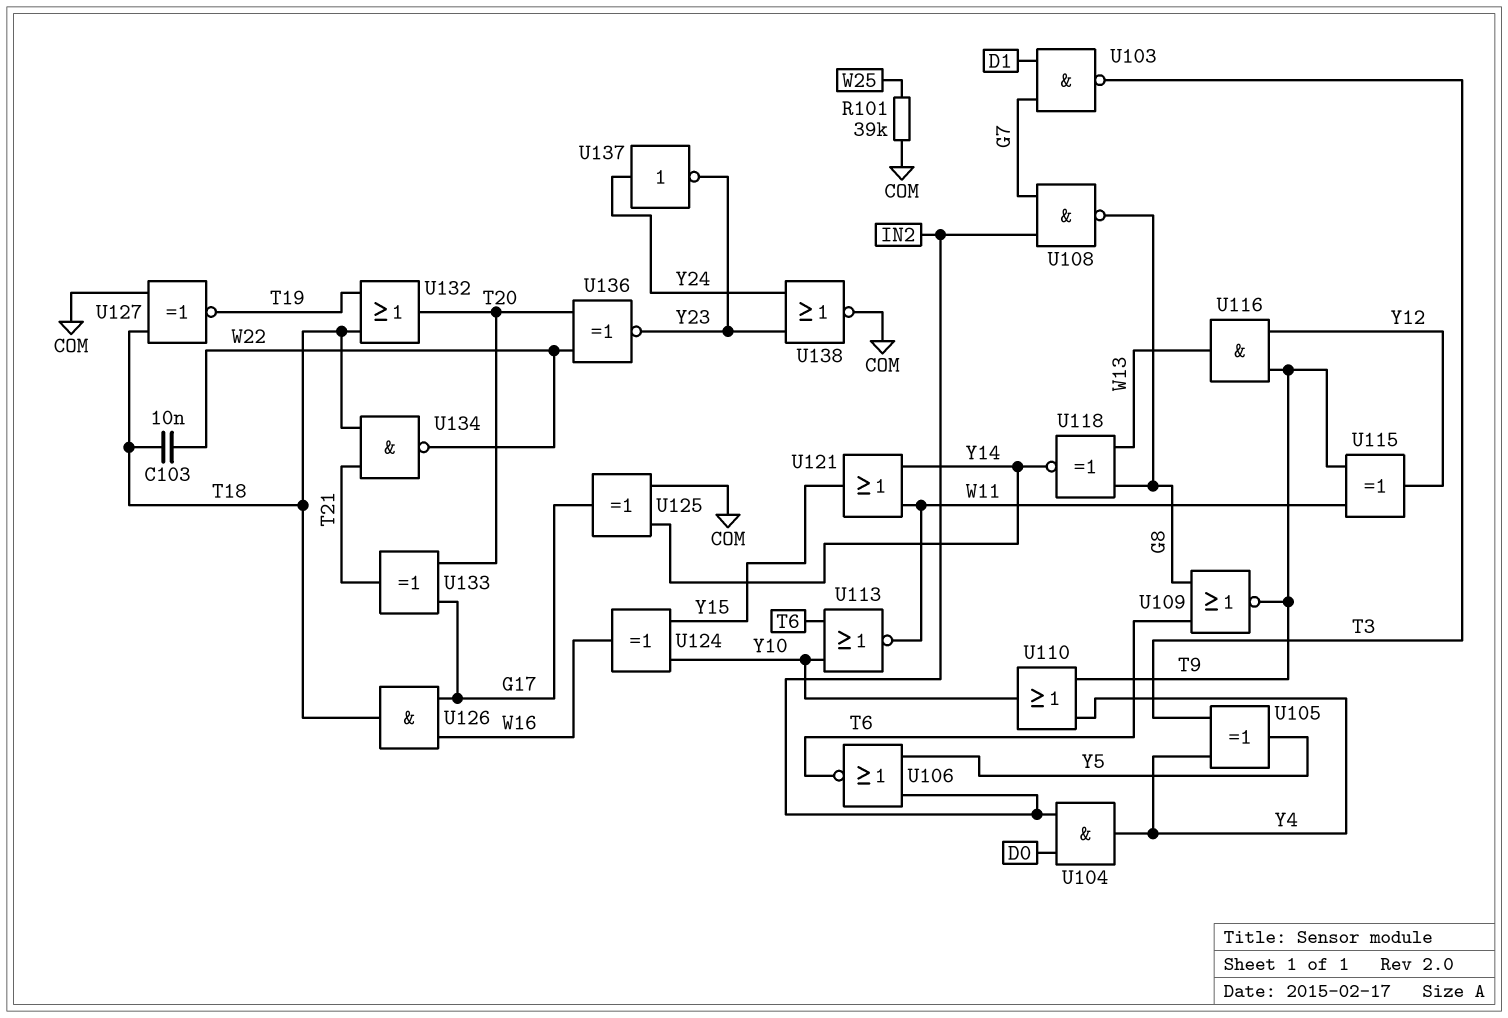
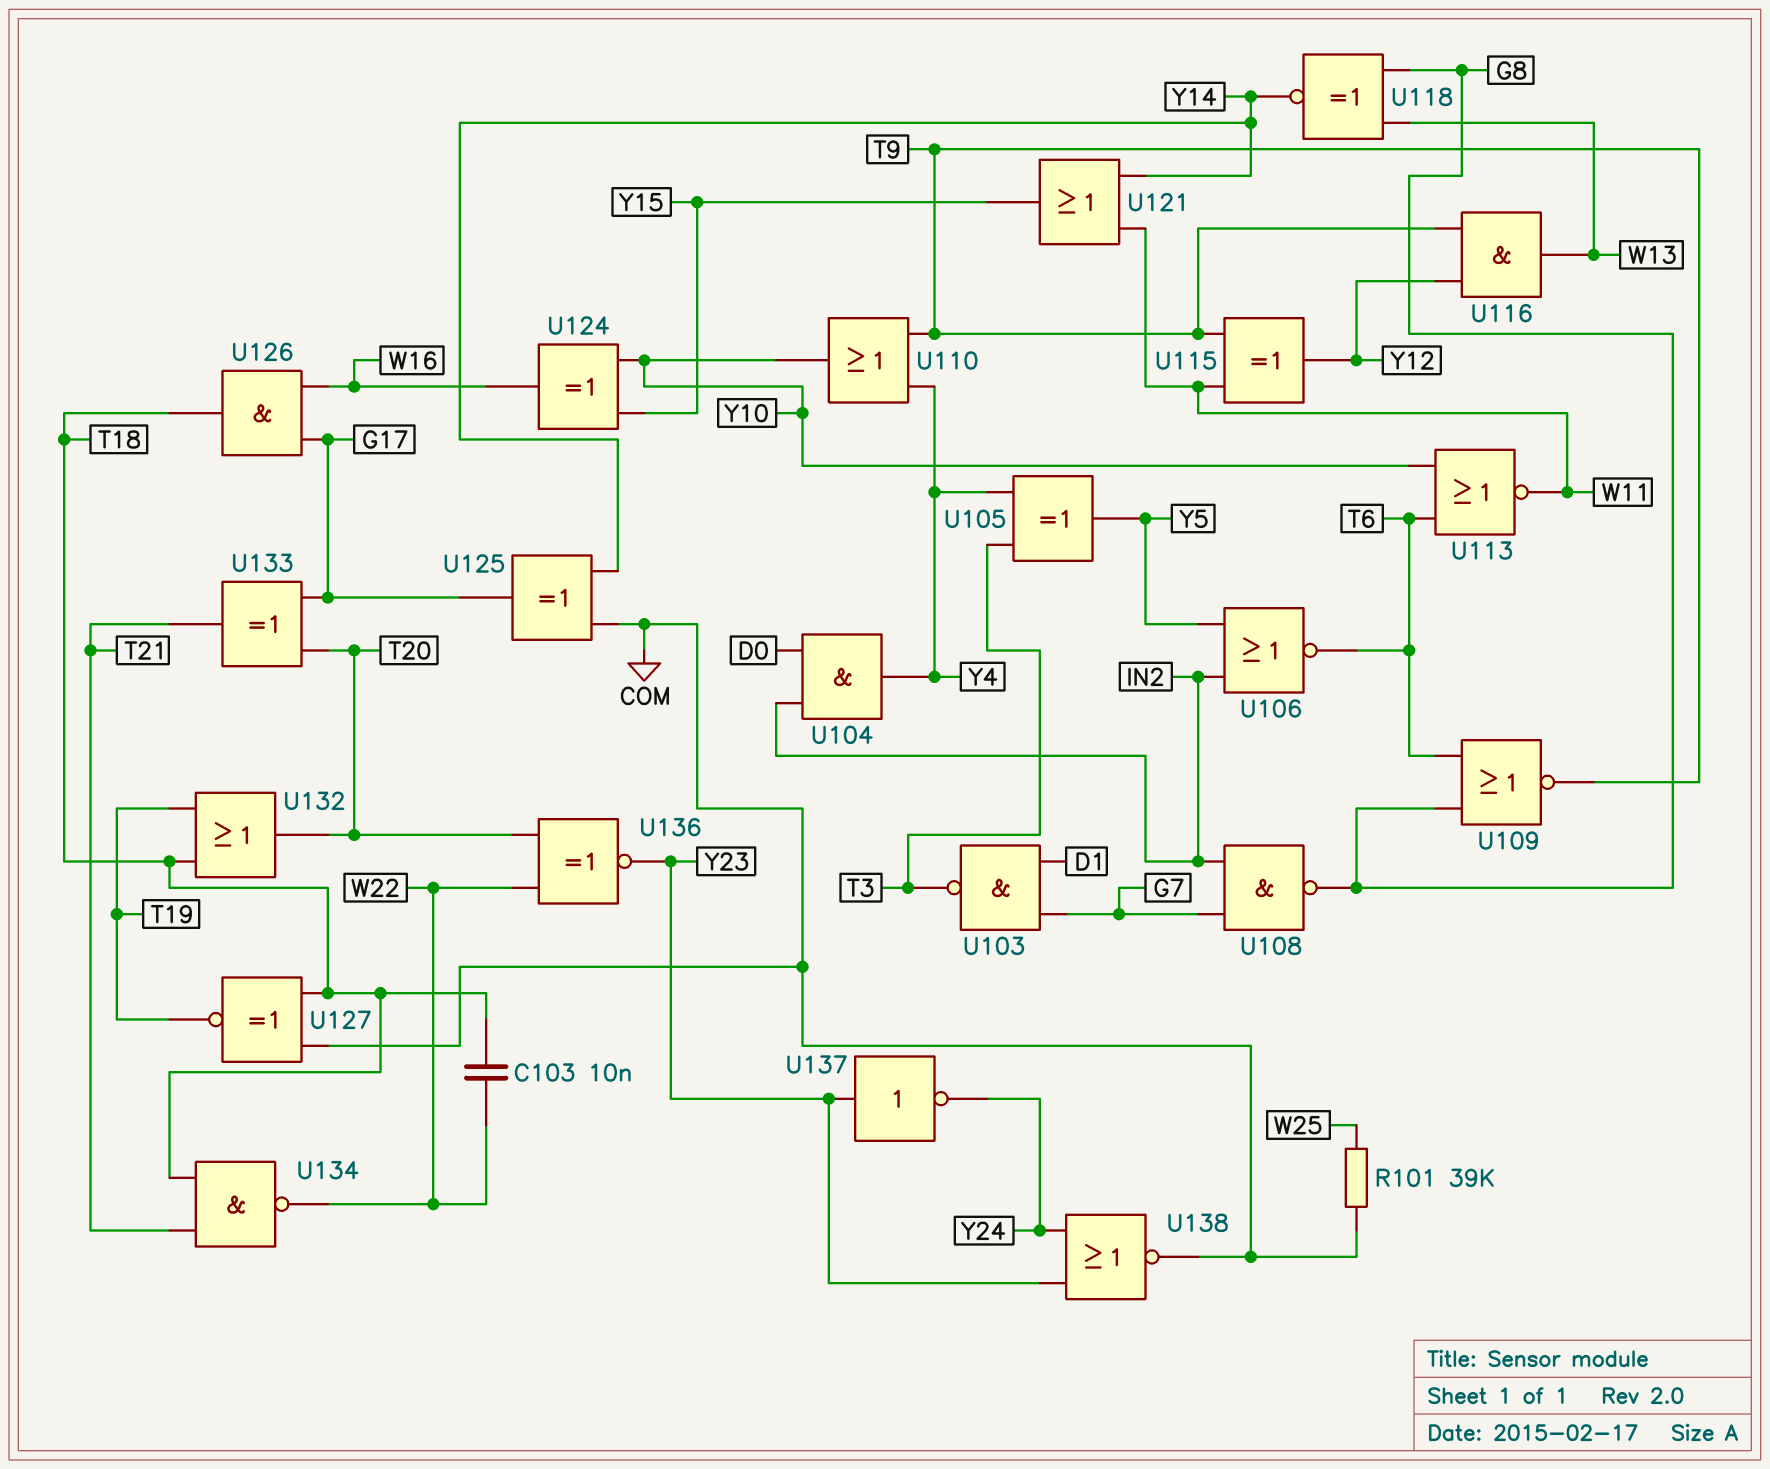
U137: NOT (in Y24, out Y23) -> NOT (in Y23, out Y24)

